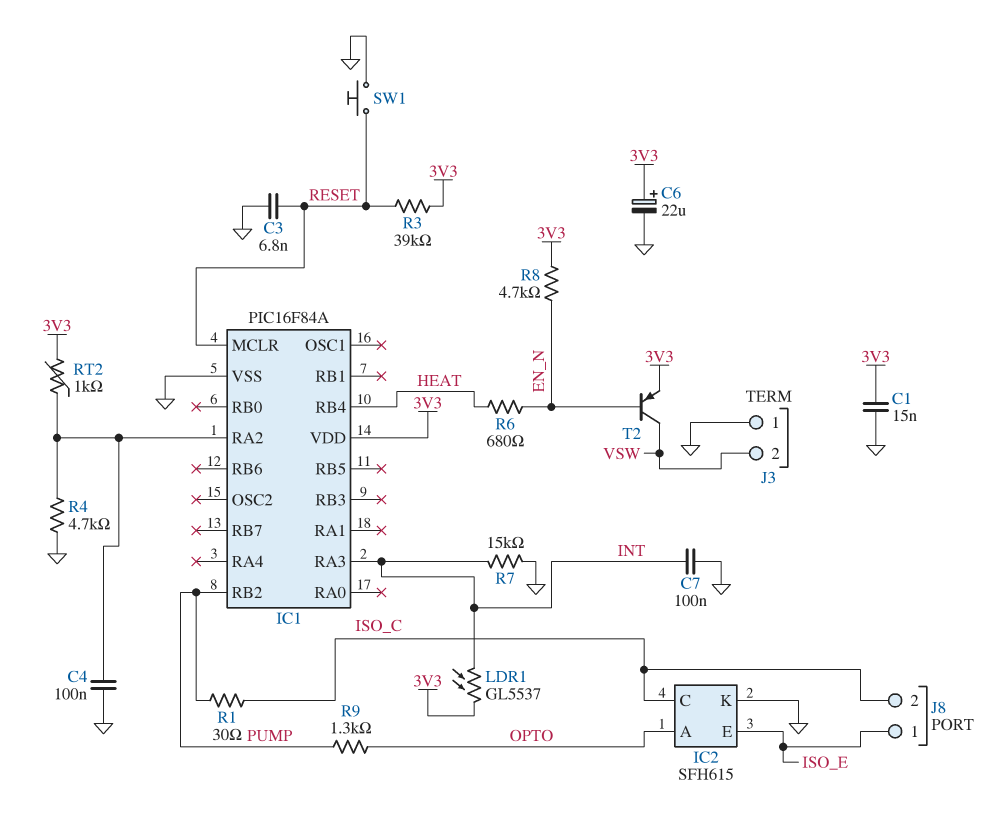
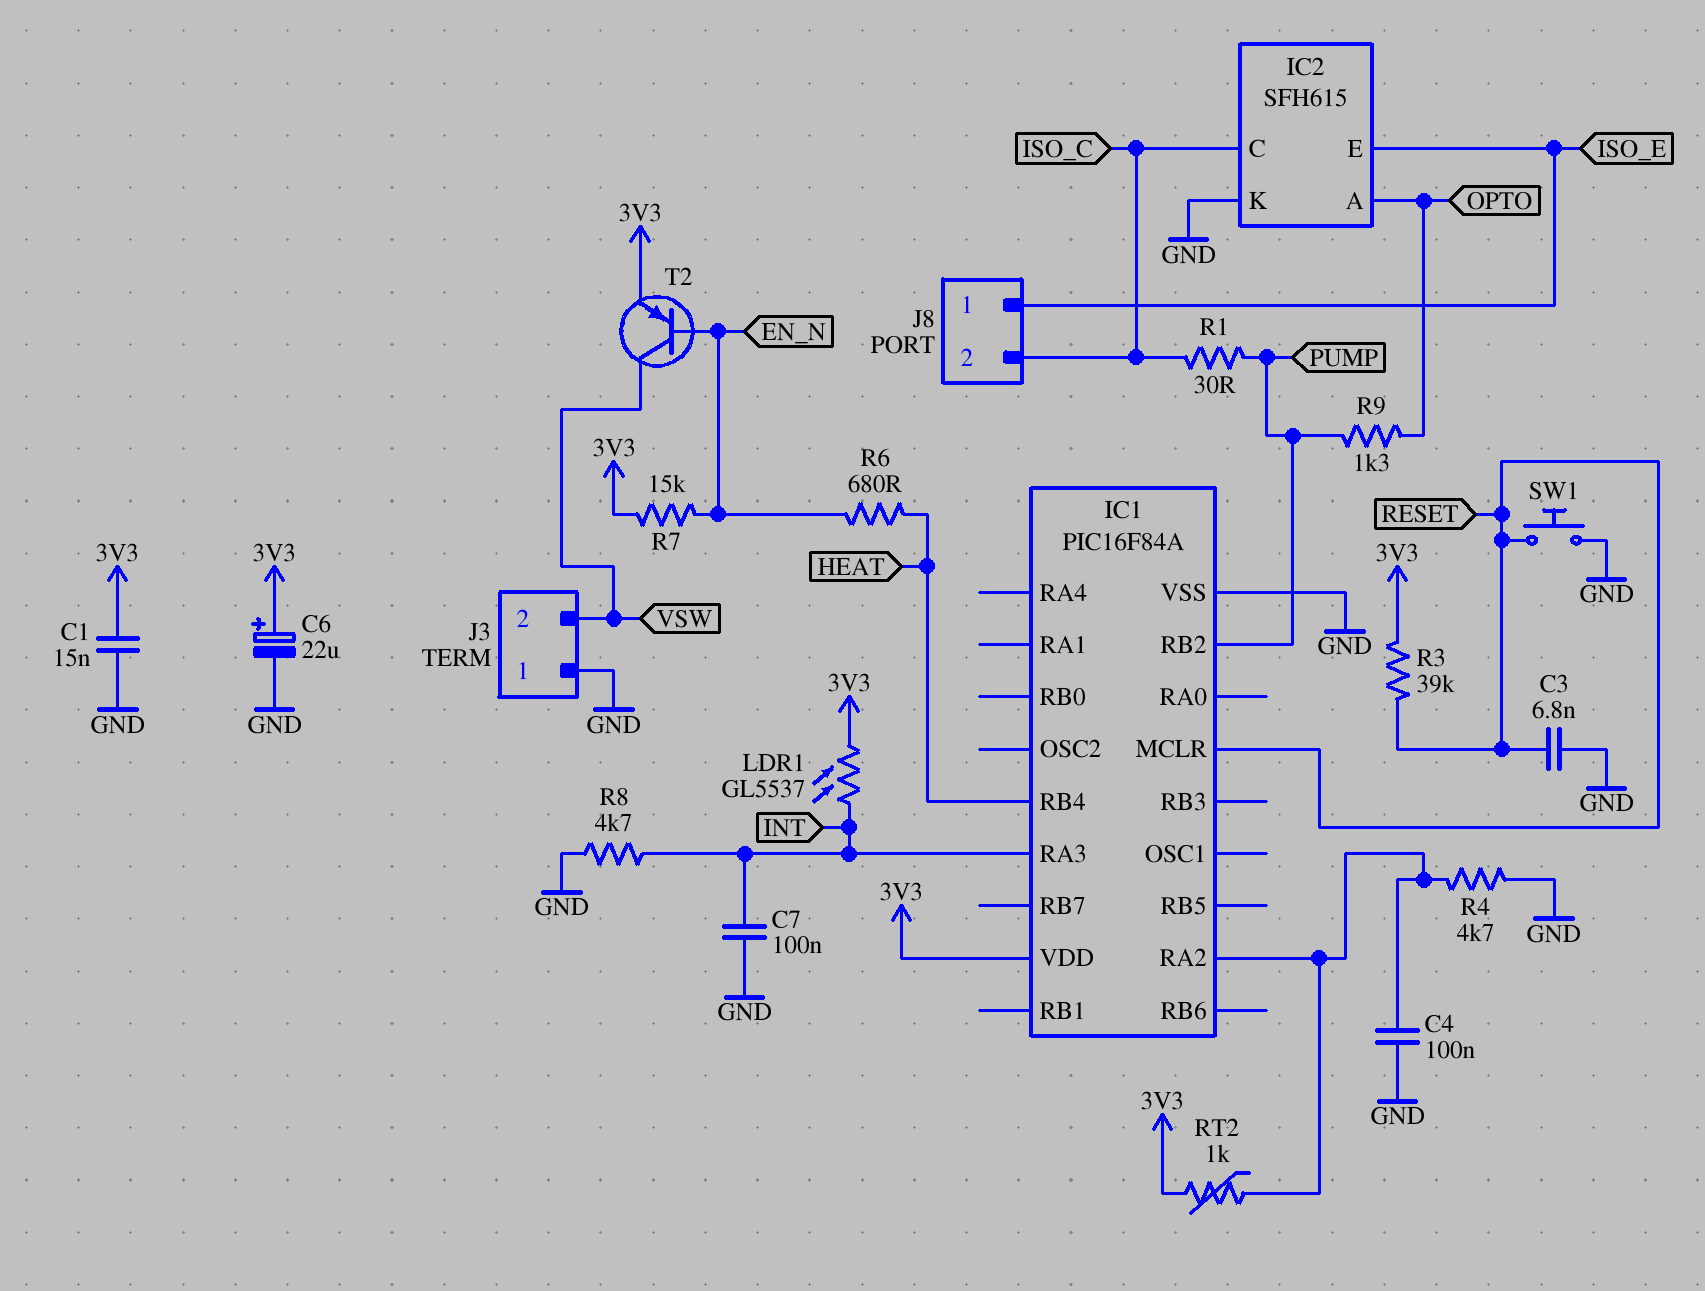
R7: 15k (GND, INT) -> 15k (3V3, EN_N)
R8: 4.7k (3V3, EN_N) -> 4.7k (GND, INT)

